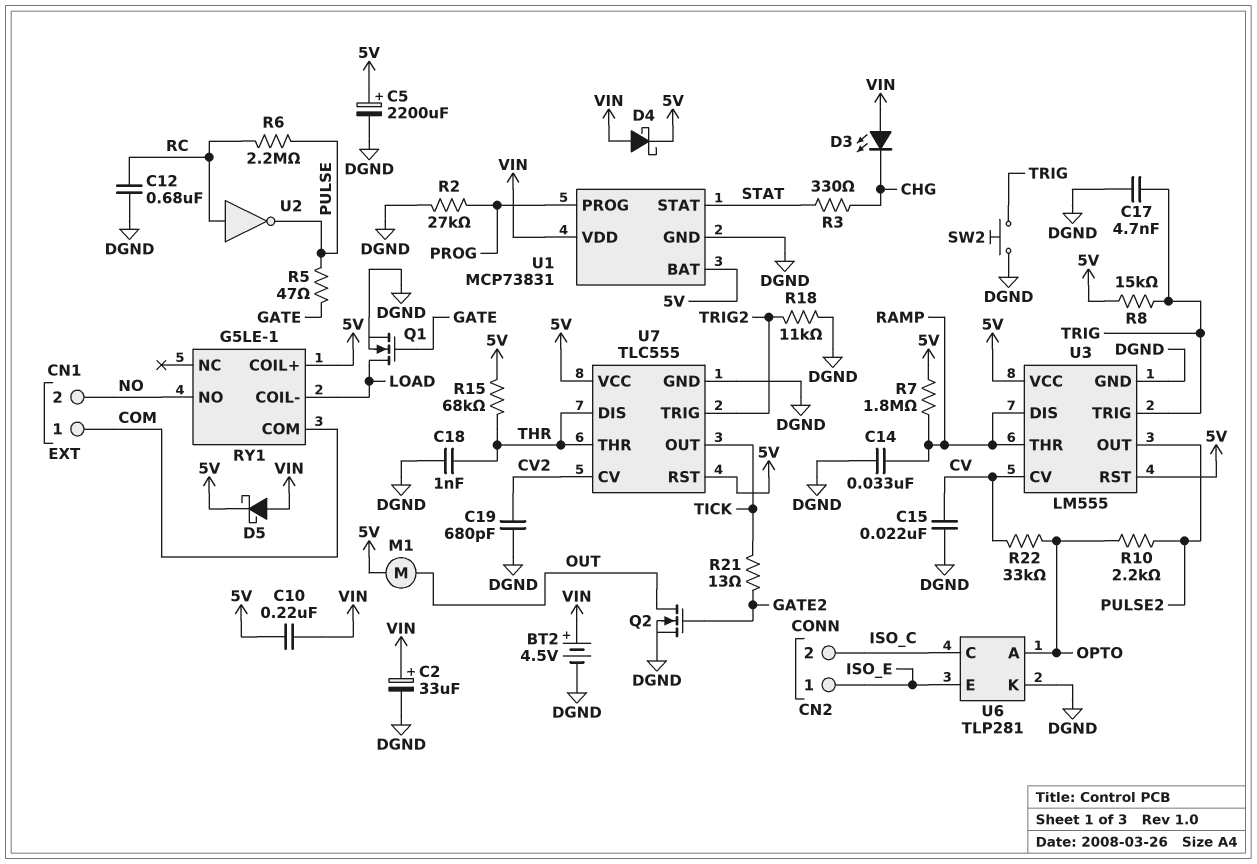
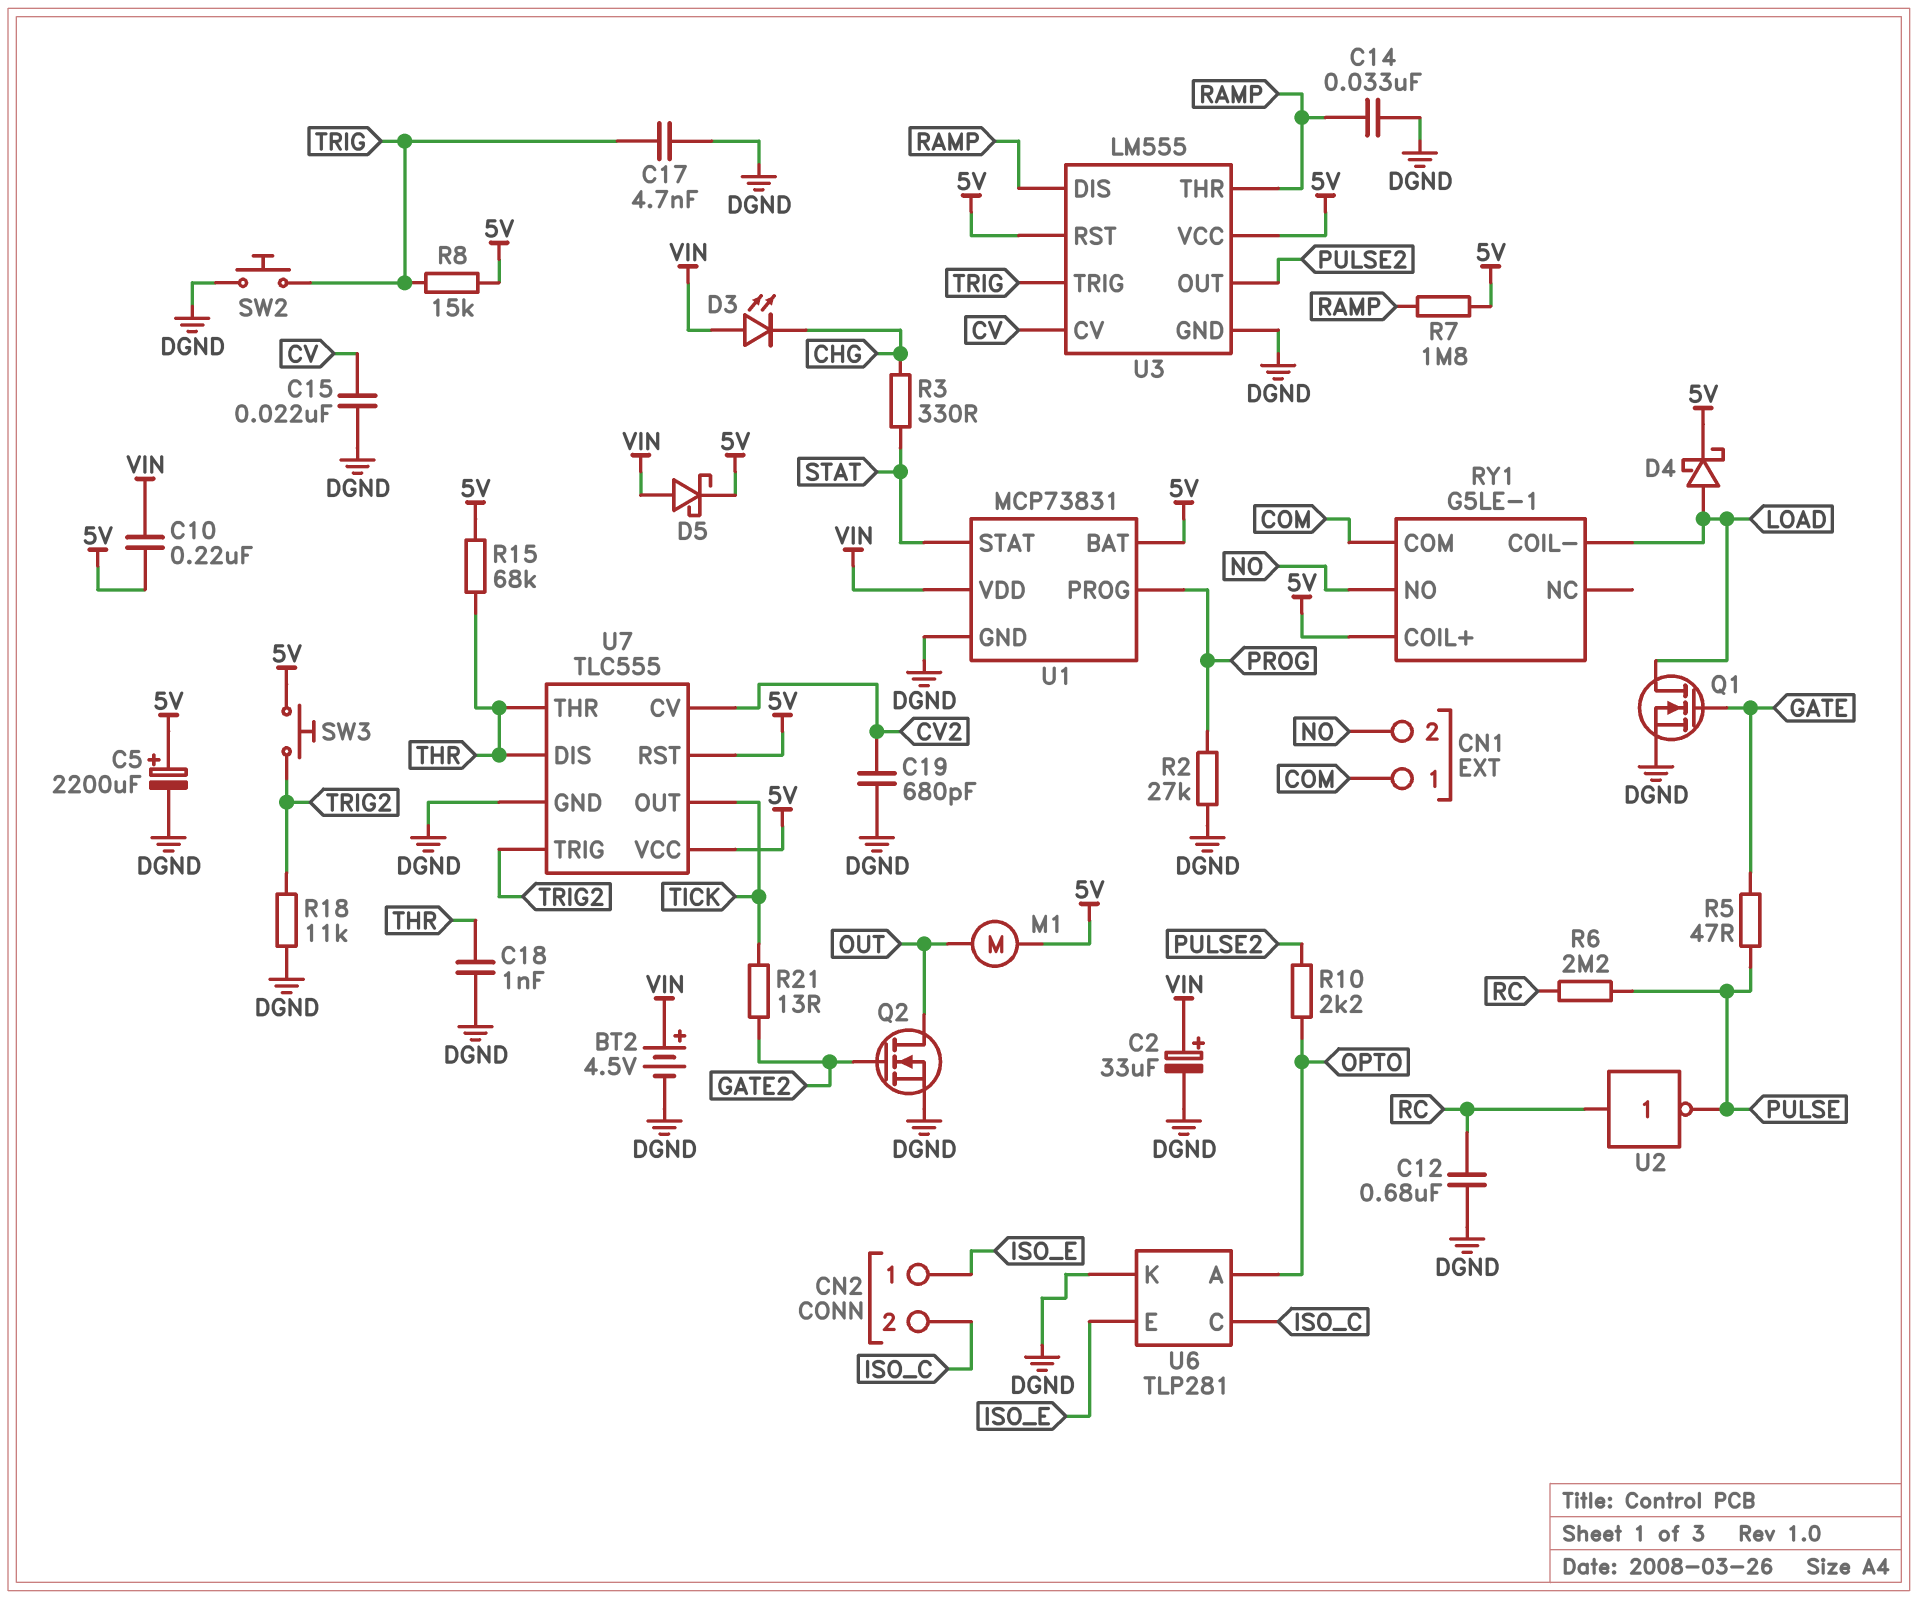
D4: schottky (A VIN, K 5V) -> schottky (A LOAD, K 5V)
R22: 33k (CV, OPTO) -> none
SW3: none -> button (5V, TRIG2)

